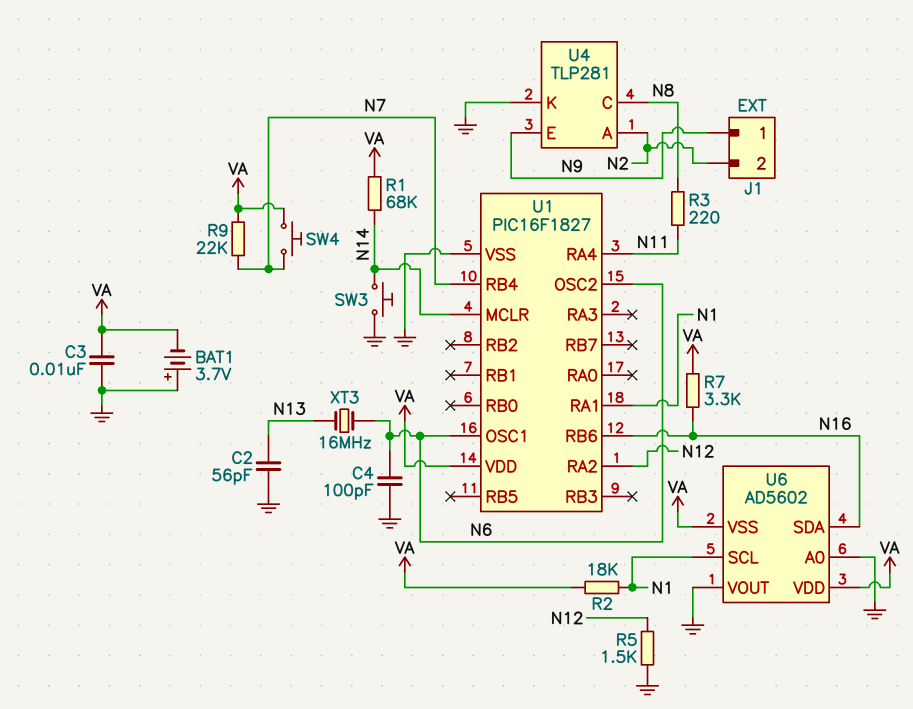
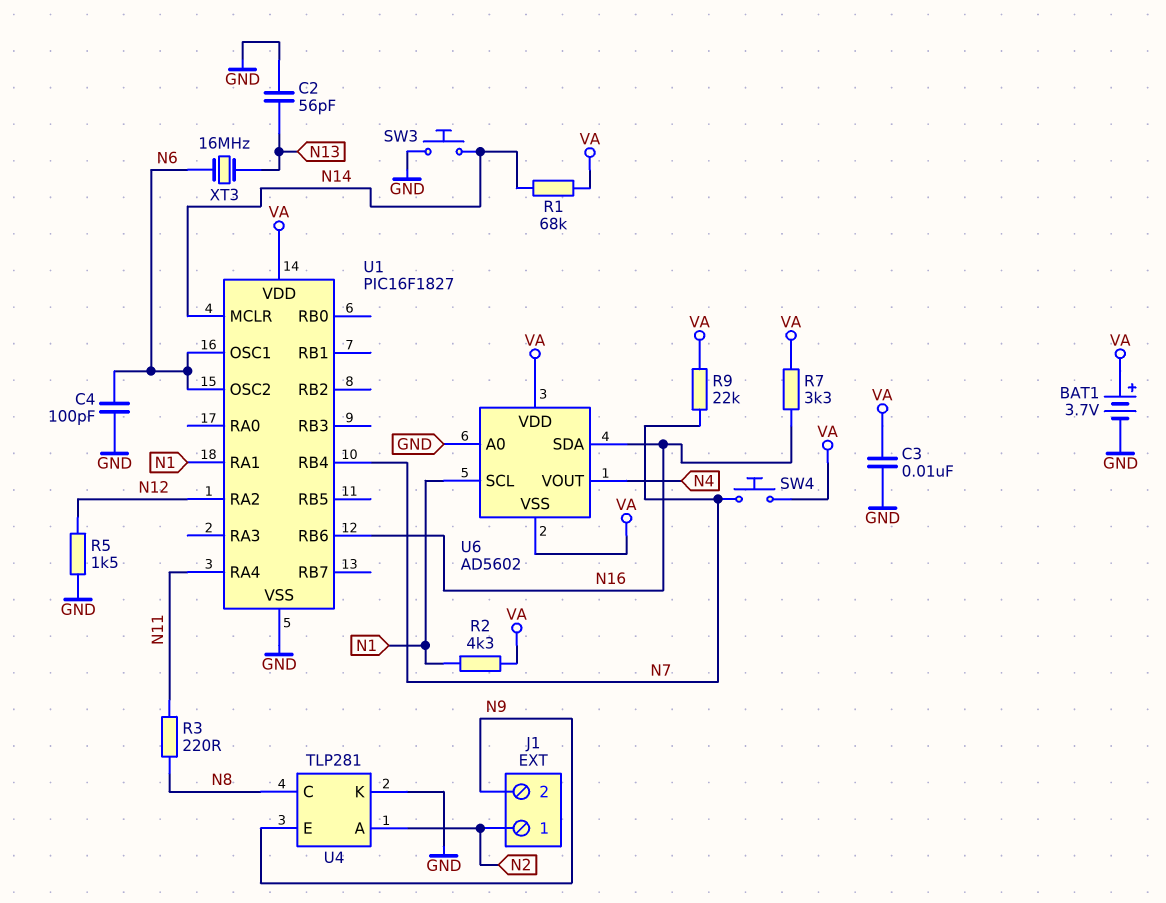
BAT1: 3.7V (plus GND, minus VA) -> 3.7V (plus VA, minus GND)
J1 pin 1: N9 -> N2
J1 pin 2: N2 -> N9
R2: 18k (N1, VA) -> 4.3k (N1, VA)
U6 pin VOUT: GND -> N4

